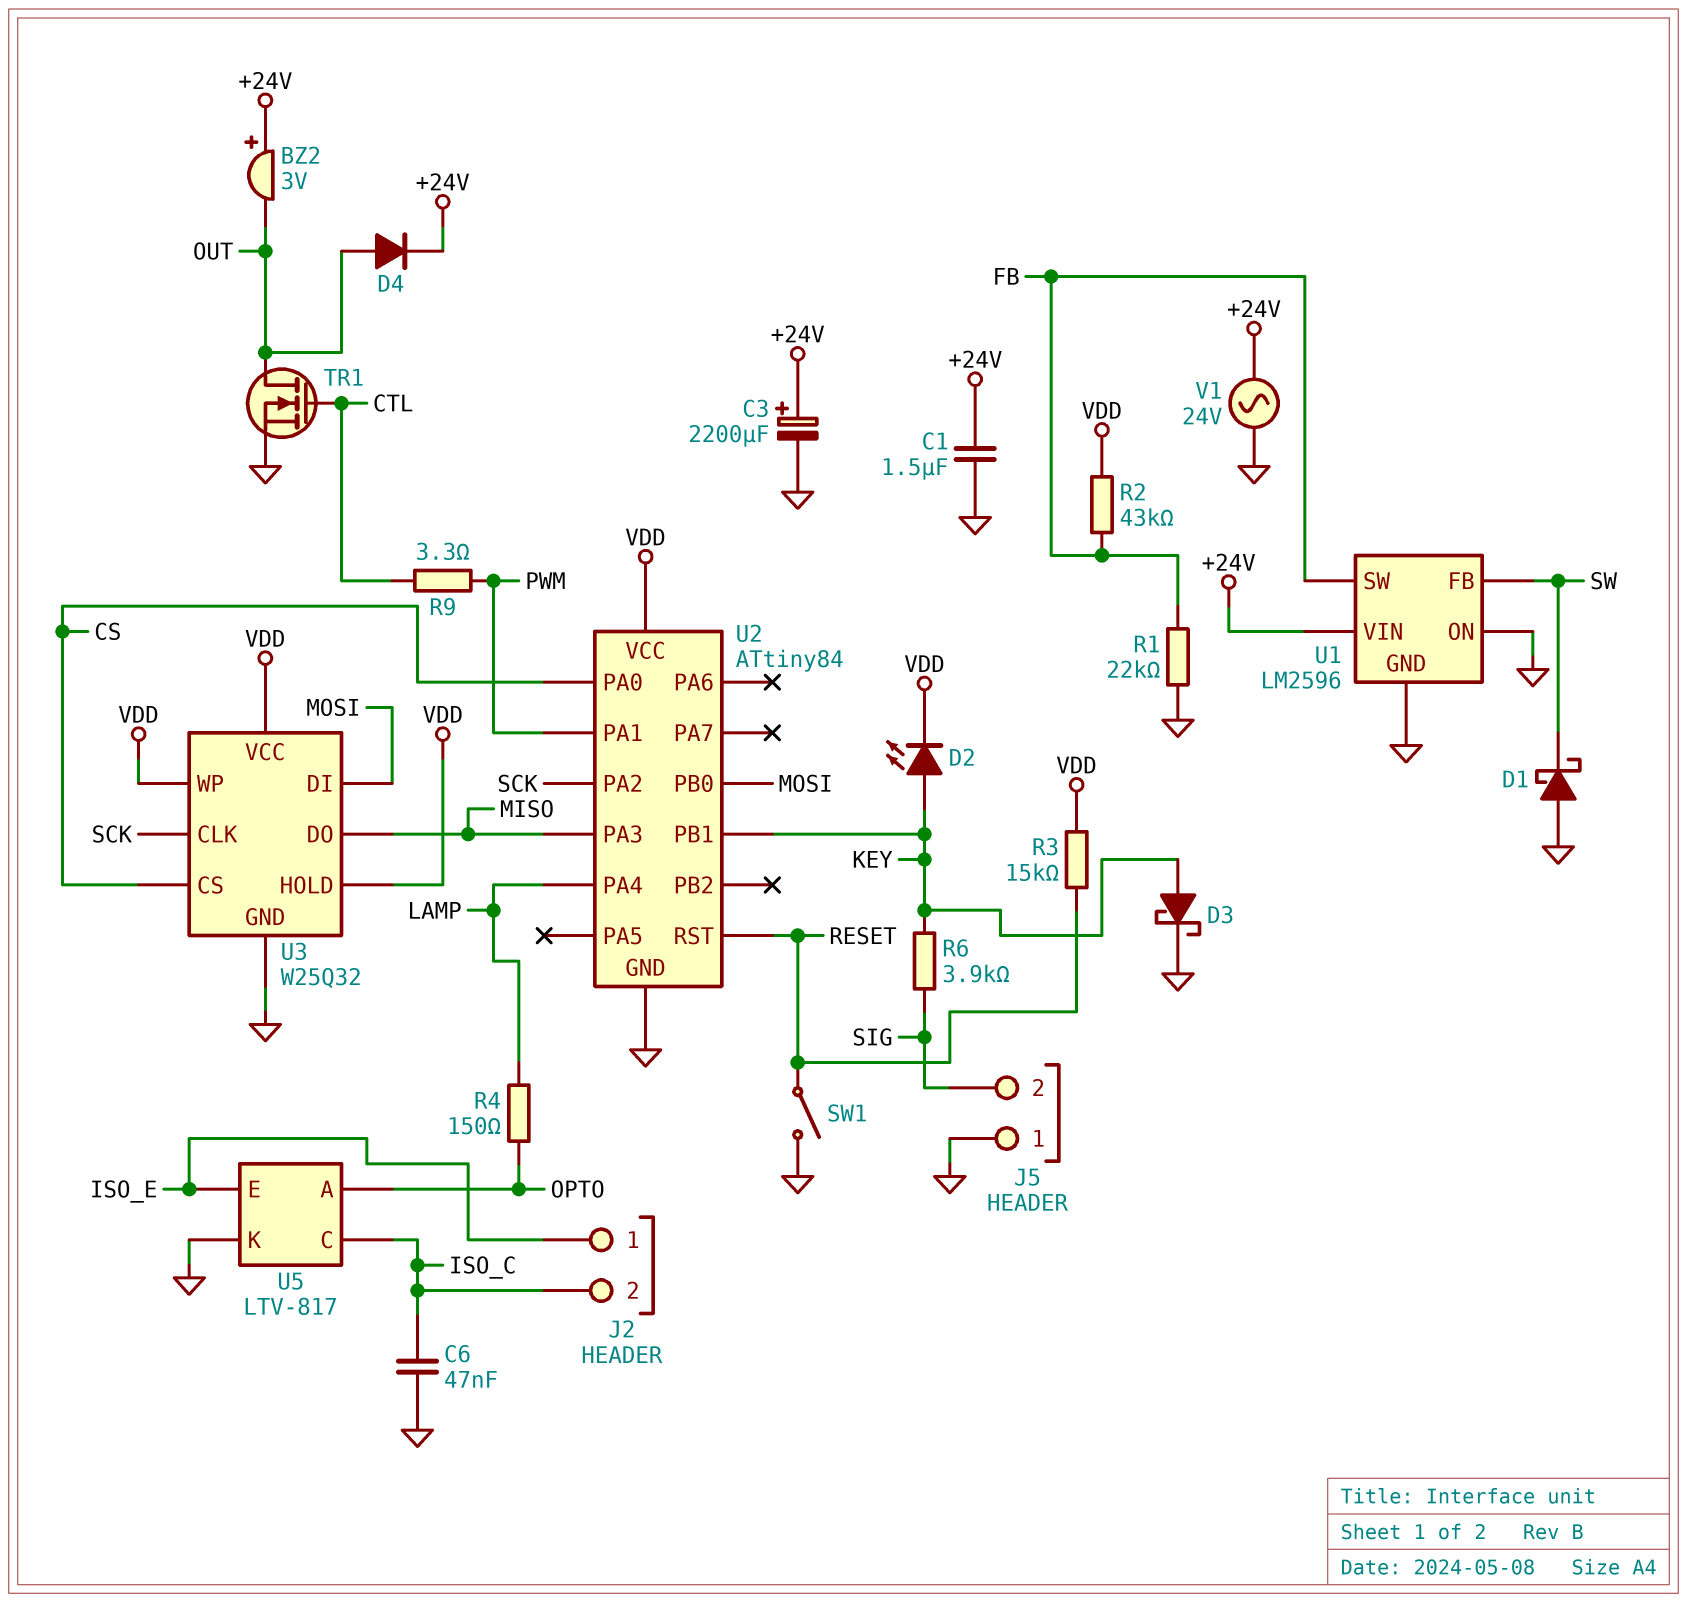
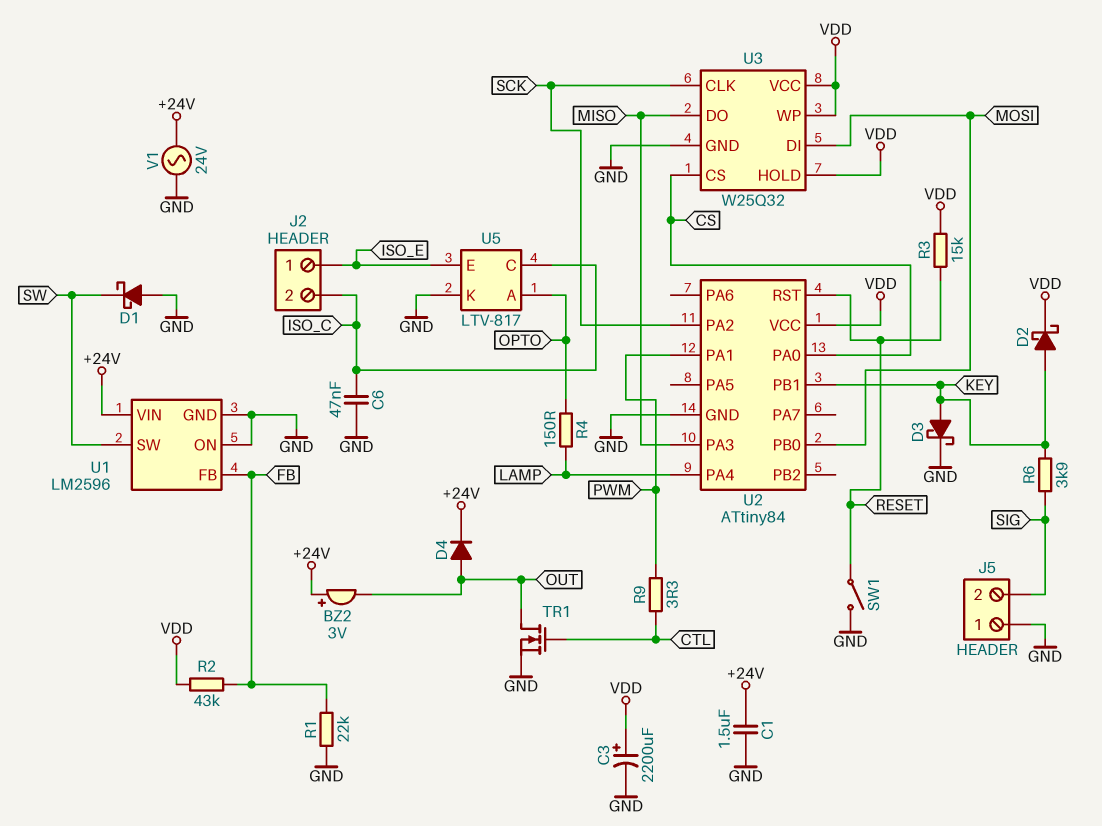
C3: 2200uF (plus +24V, minus GND) -> 2200uF (plus VDD, minus GND)
D2: LED (A KEY, K VDD) -> schottky (A KEY, K VDD)
U1 pin FB: SW -> FB
U1 pin SW: FB -> SW

